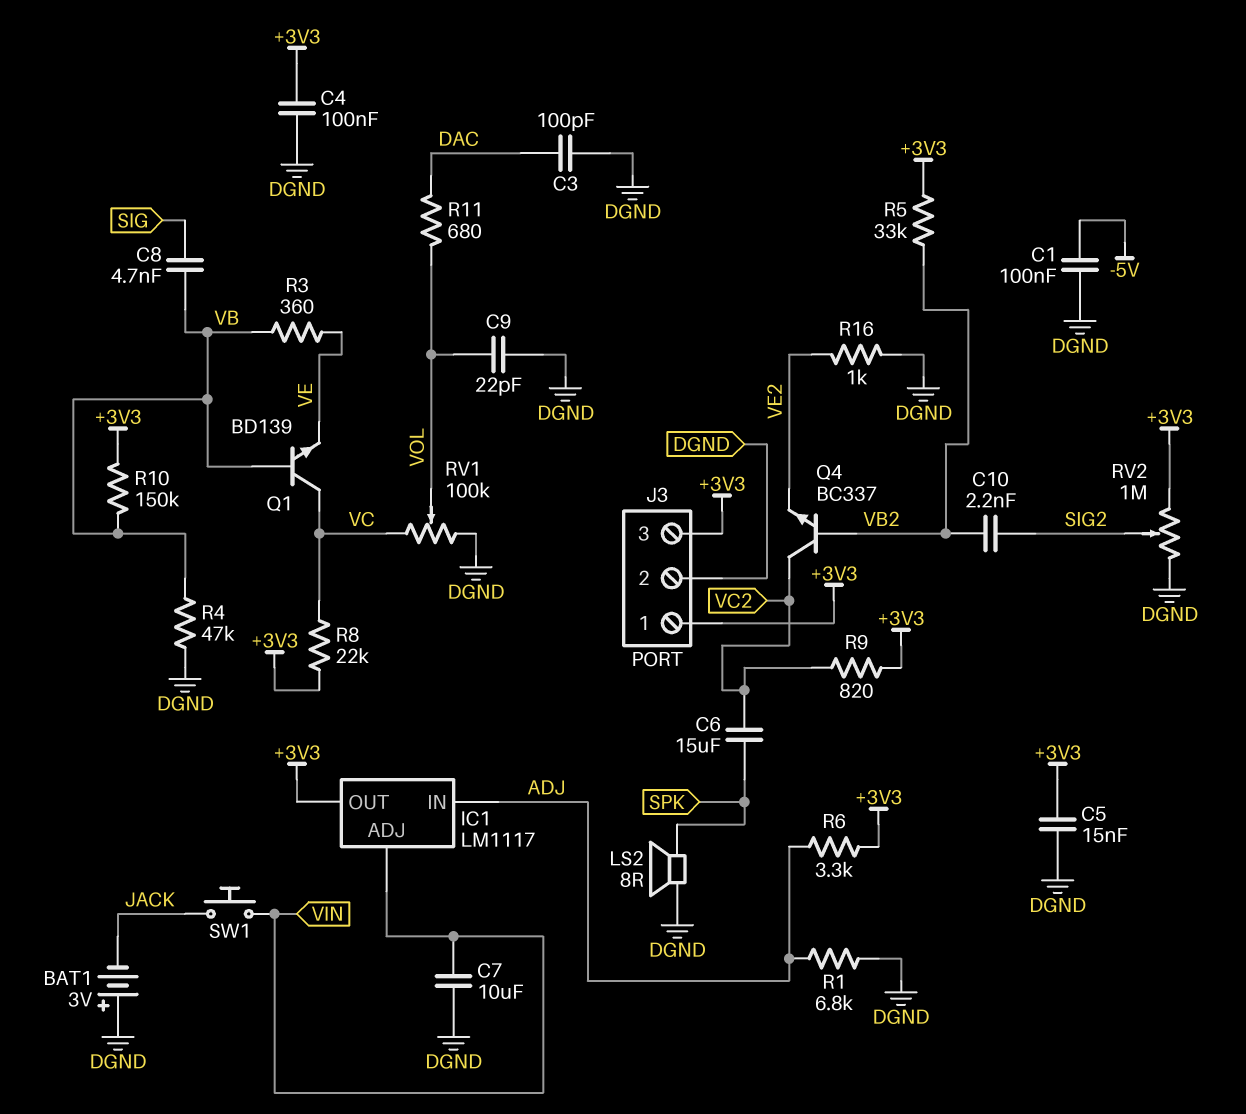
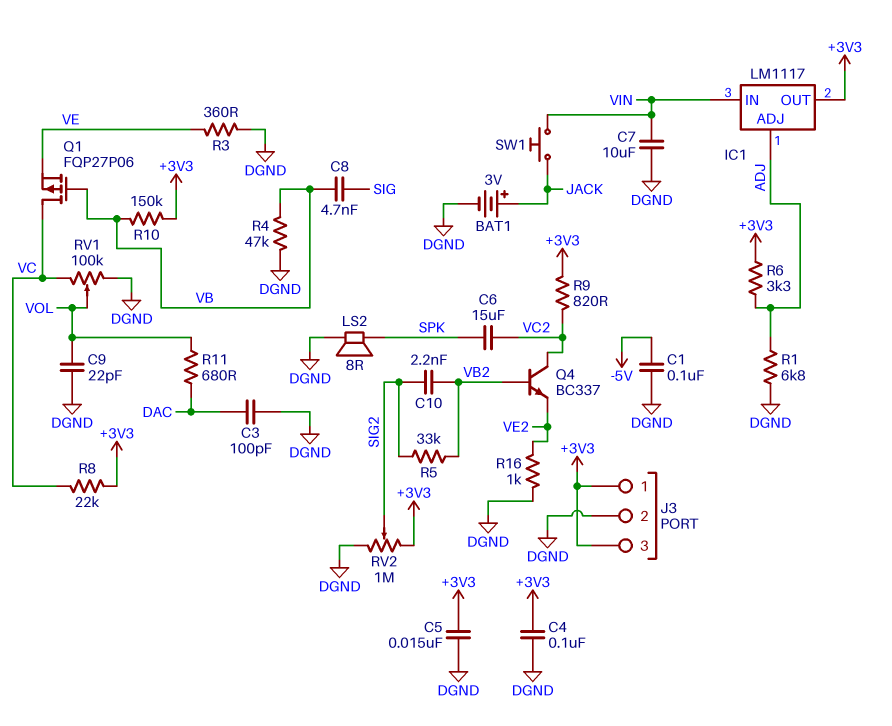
BAT1: 3V (plus DGND, minus JACK) -> 3V (plus JACK, minus DGND)
IC1 pin ADJ: VIN -> ADJ
IC1 pin IN: ADJ -> VIN
Q1: NPN BD139 (B VB, C VC, E VE) -> PMOS FQP27P06 (G VB, D VC, S VE)
R3: 360 (VB, VE) -> 360 (DGND, VE)
R5: 33k (+3V3, VB2) -> 33k (SIG2, VB2)

